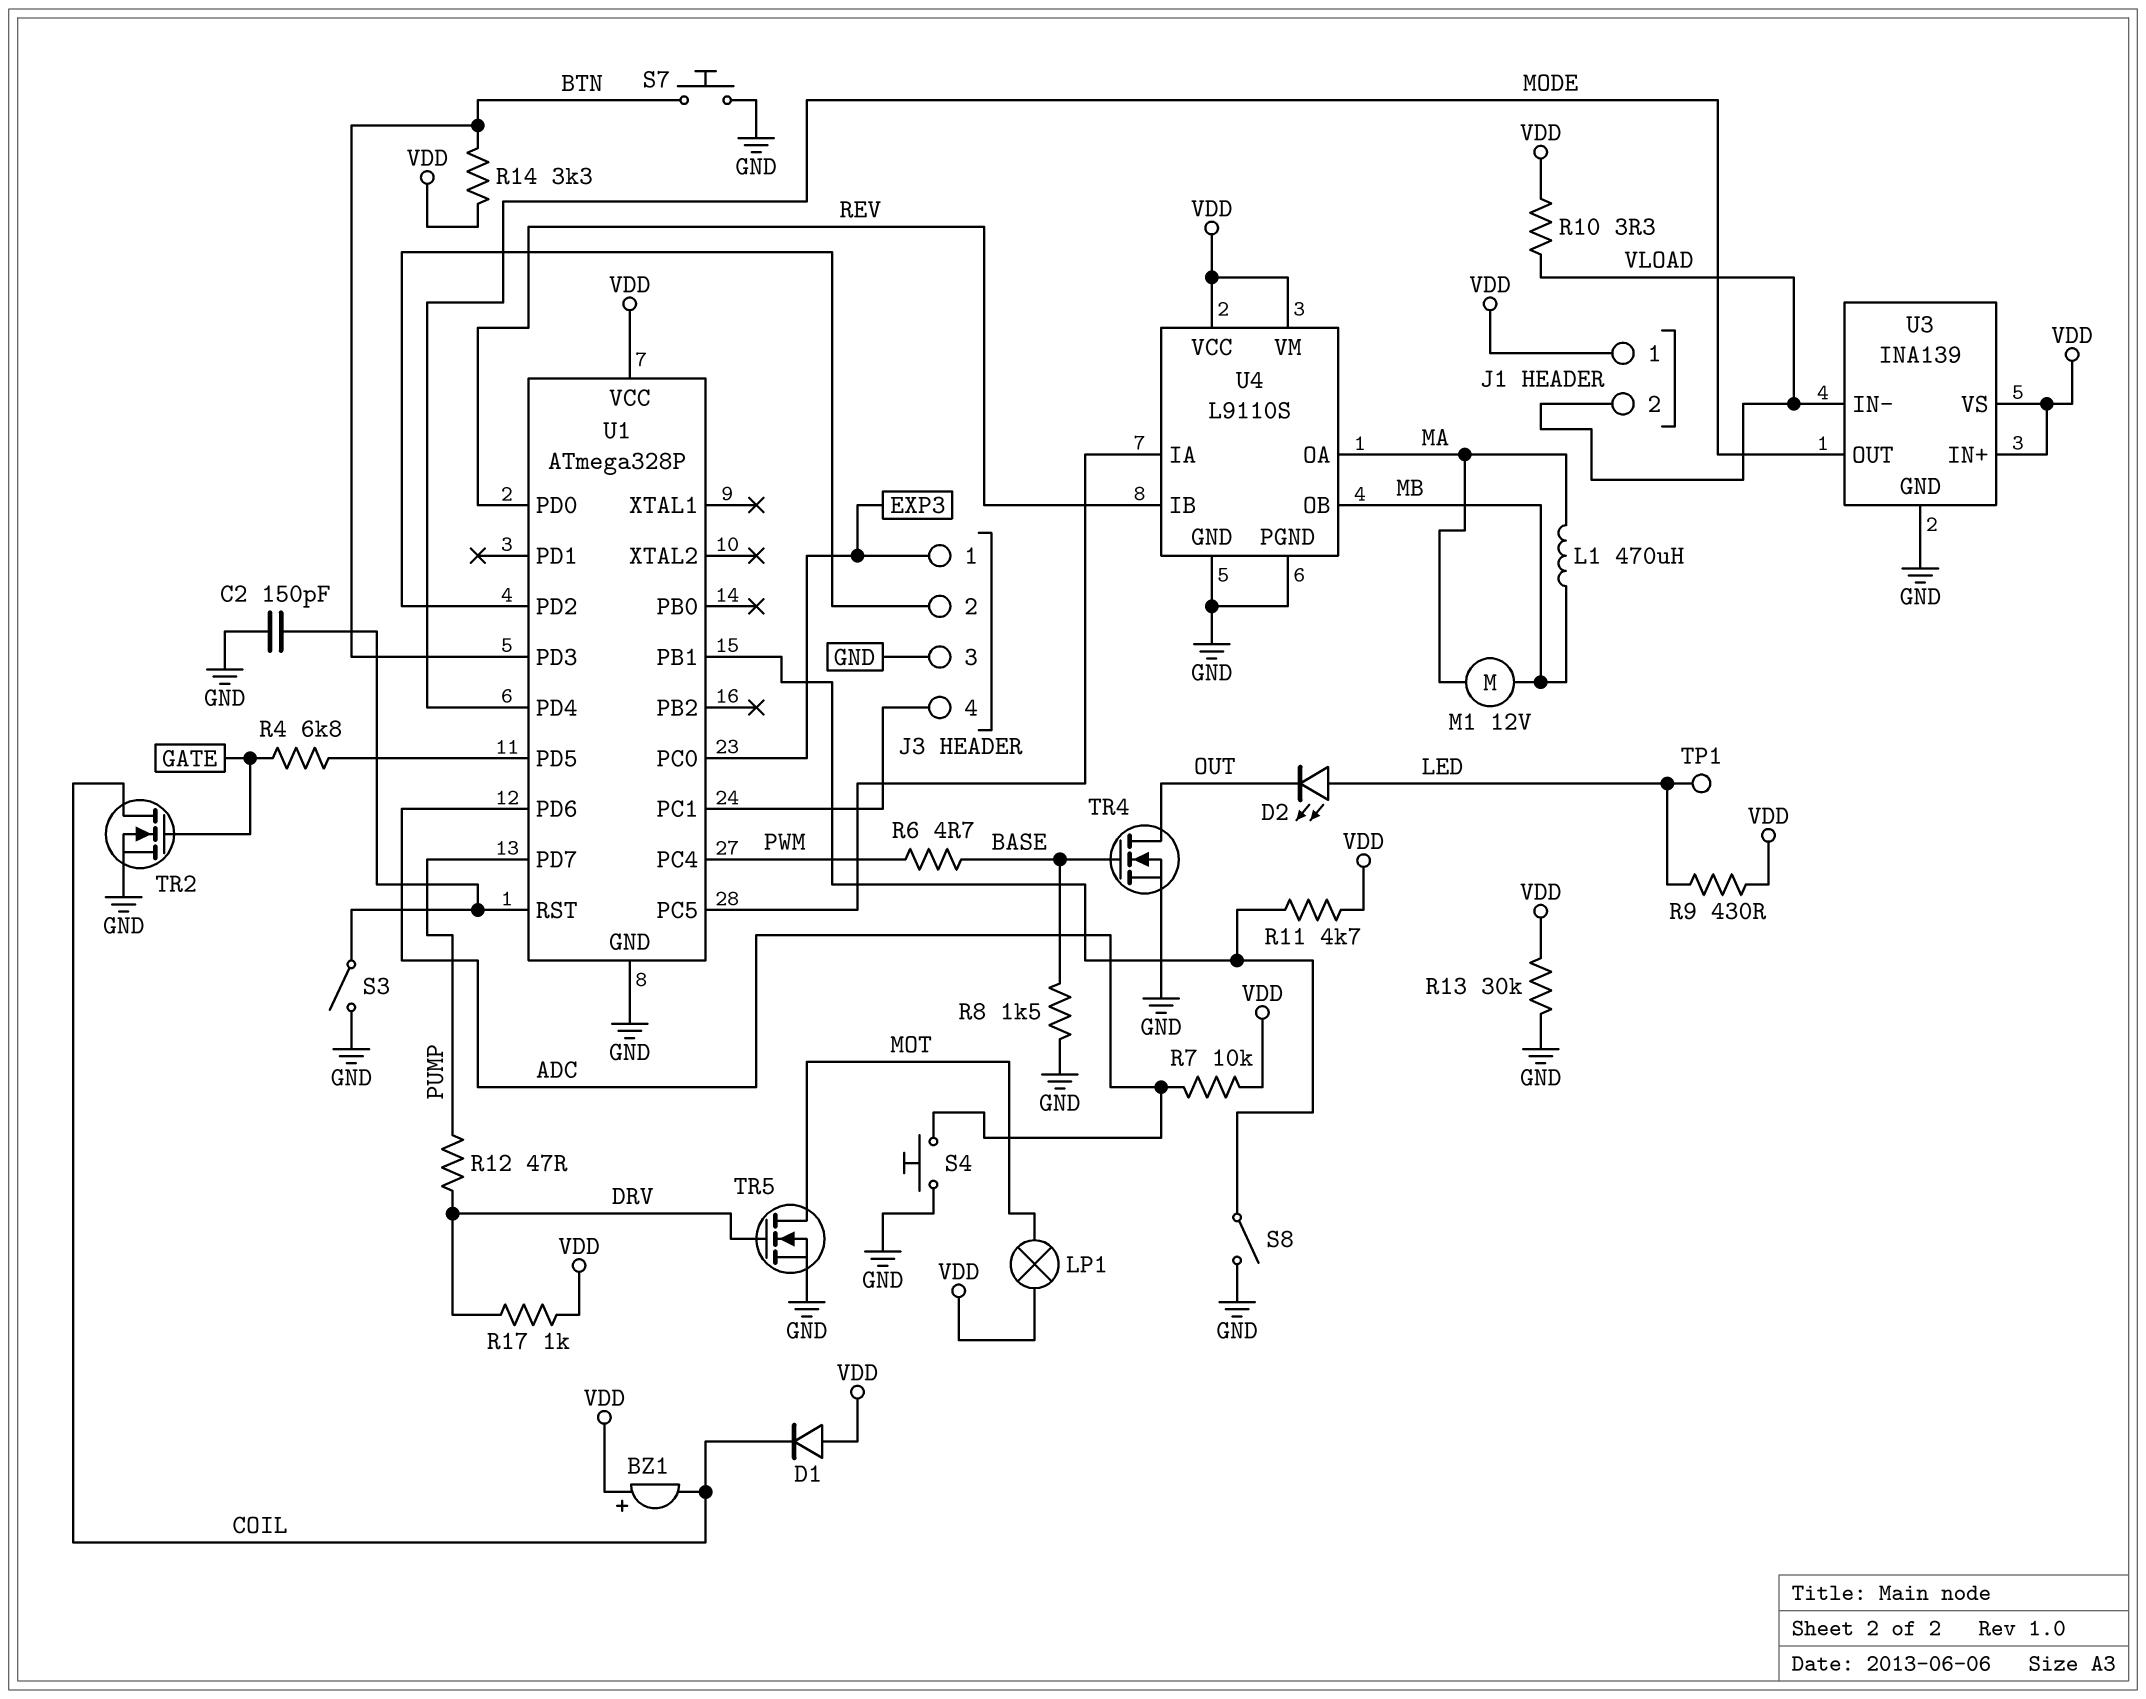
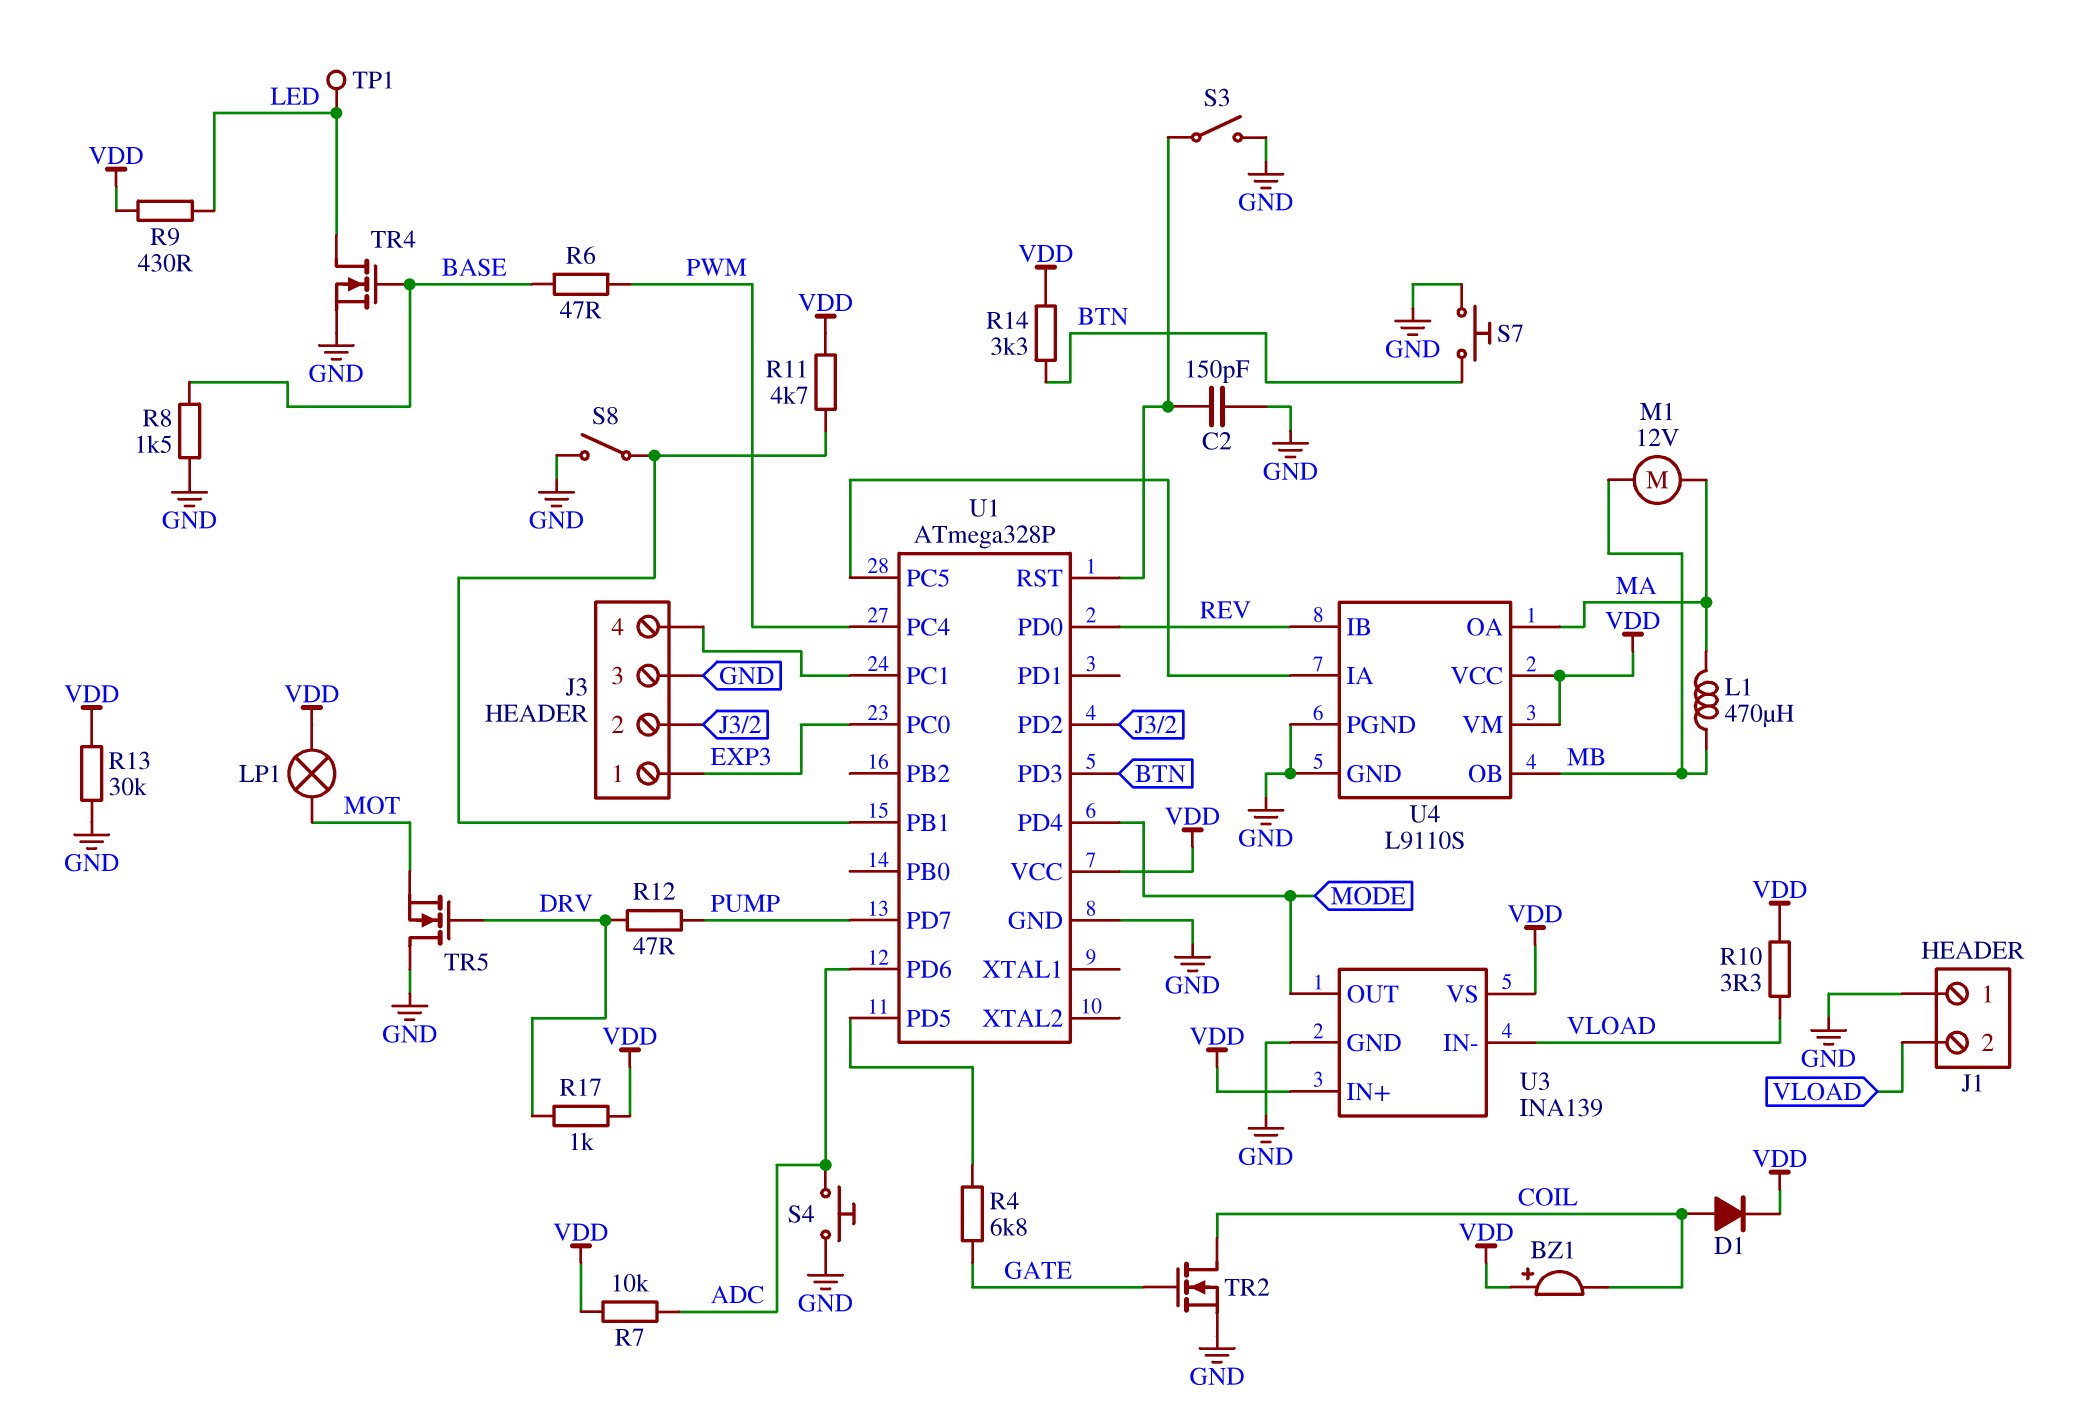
D1: diode (A VDD, K COIL) -> diode (A COIL, K VDD)
D2: LED (A LED, K OUT) -> none
J1 pin 1: VDD -> GND
R6: 4.7 (BASE, PWM) -> 47 (BASE, PWM)
TR4: NMOS (G BASE, D OUT, S GND) -> NMOS (G BASE, D LED, S GND)
TR5: NMOS (G DRV, D MOT, S GND) -> NMOS (G DRV, D GND, S MOT)

